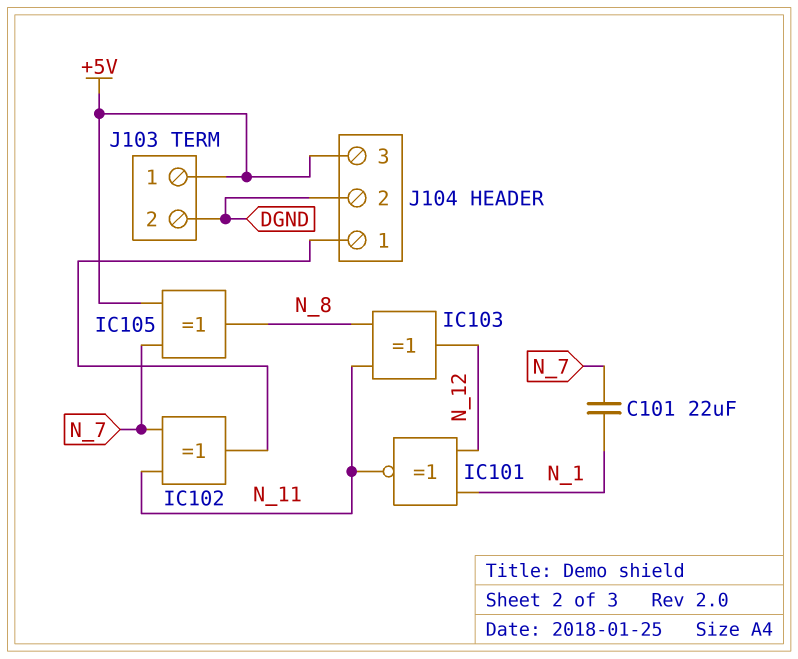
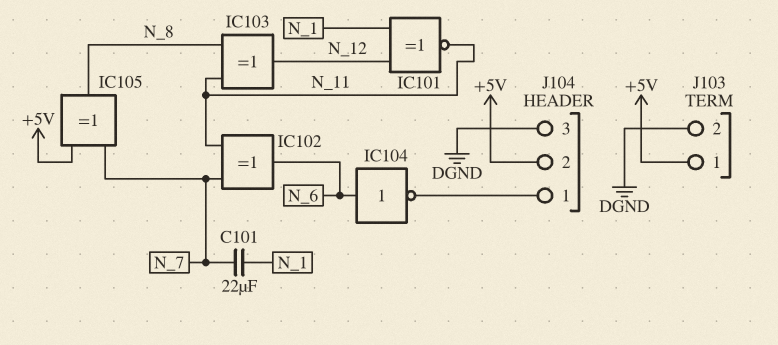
IC102: XOR (in N_7, in N_11, out J104/1) -> XOR (in N_7, in N_11, out N_6)
IC104: none -> NOT (in N_6, out J104/1)
J104 pin 2: DGND -> +5V
J104 pin 3: +5V -> DGND

